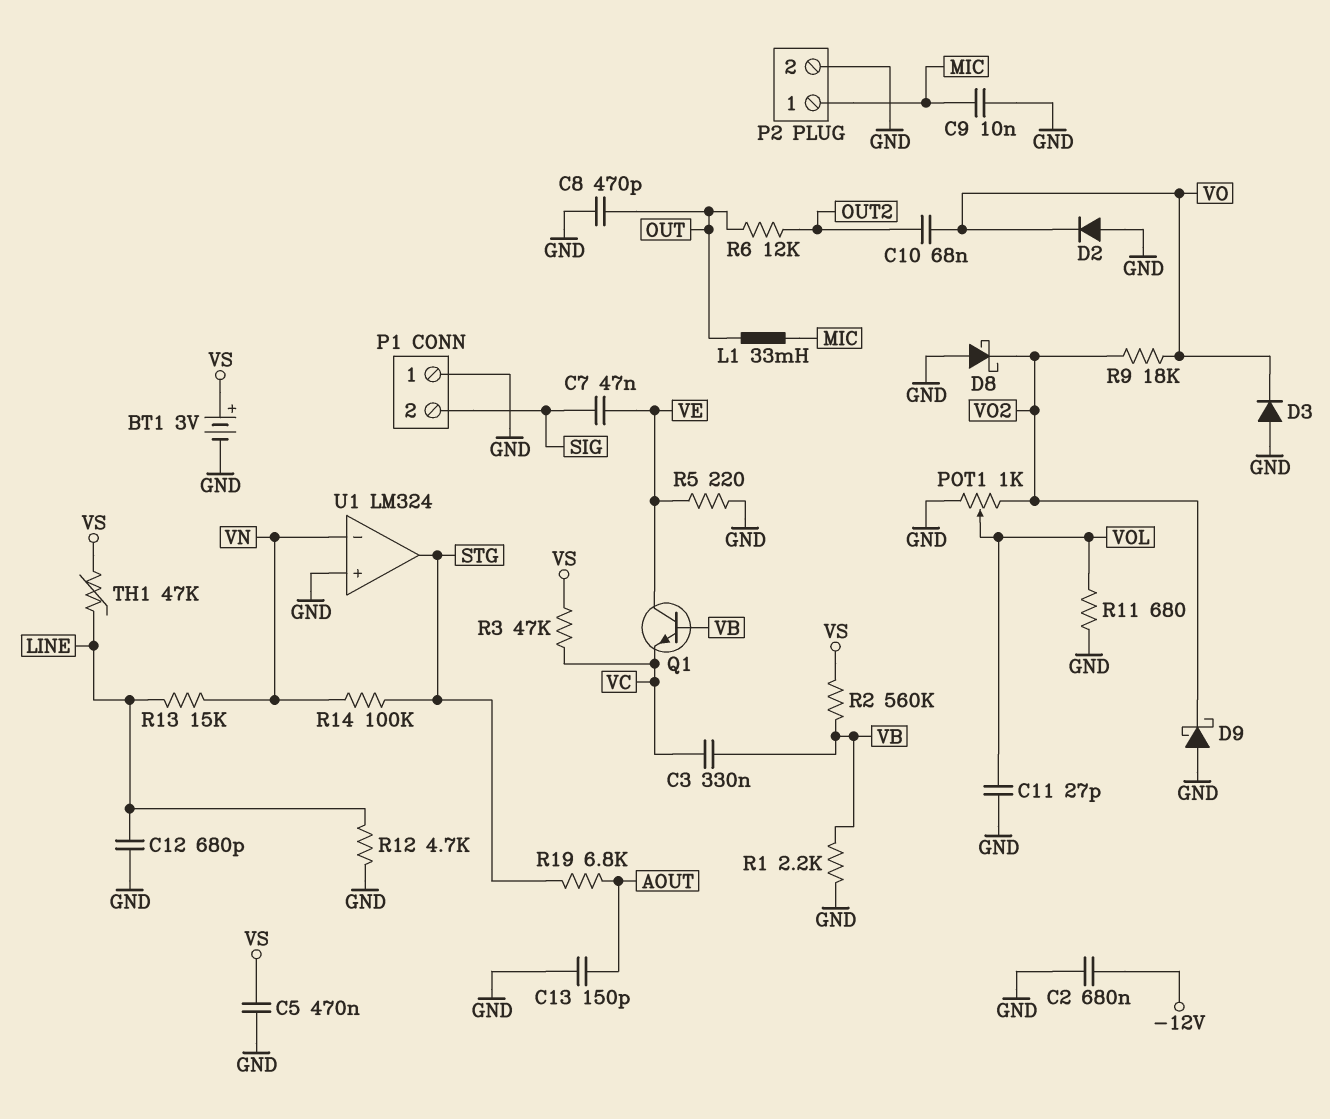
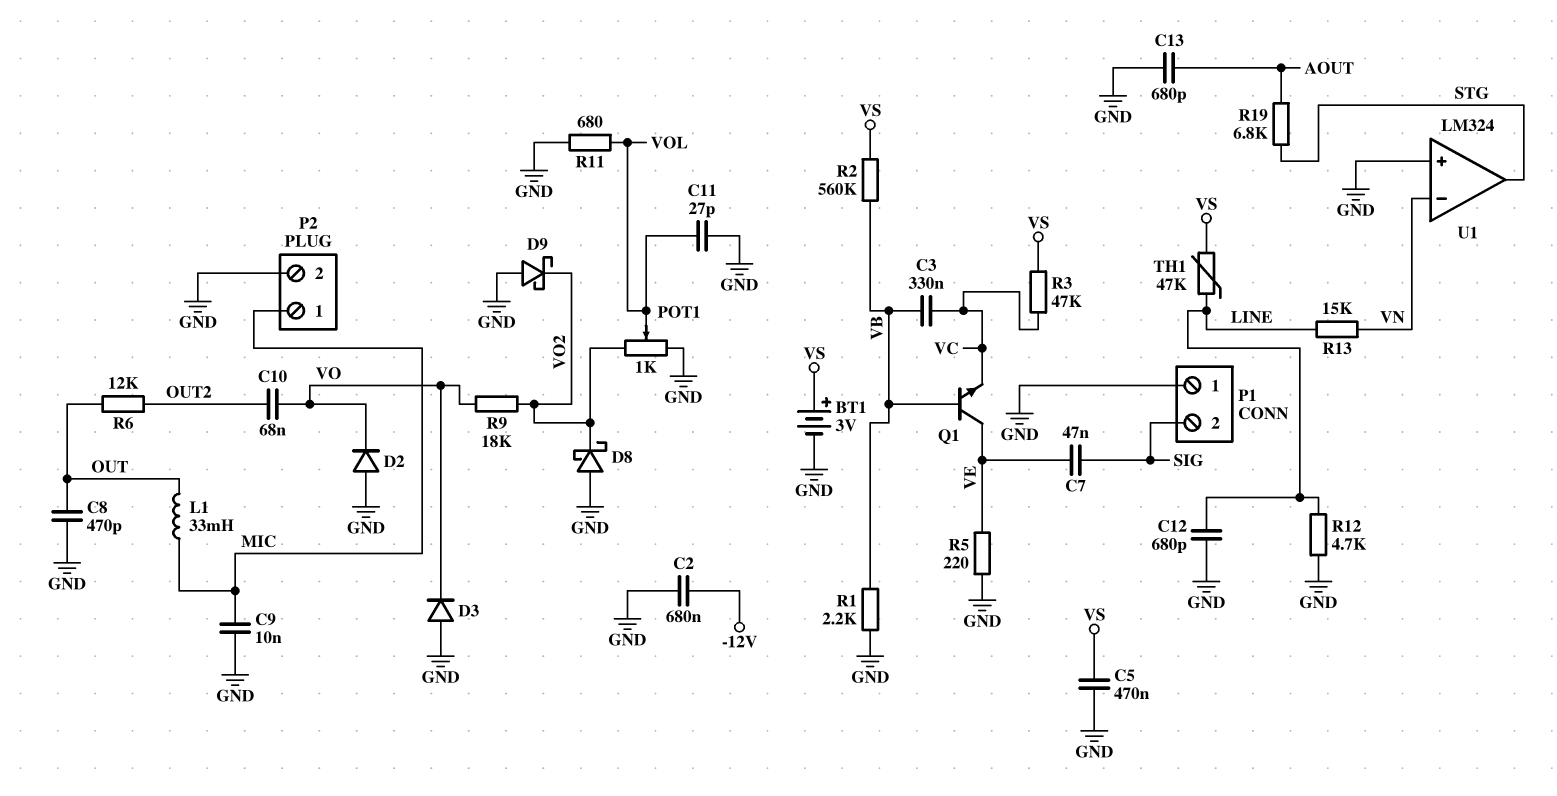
C13: 150pF (AOUT, GND) -> 680pF (AOUT, GND)
R14: 100k (STG, VN) -> none

